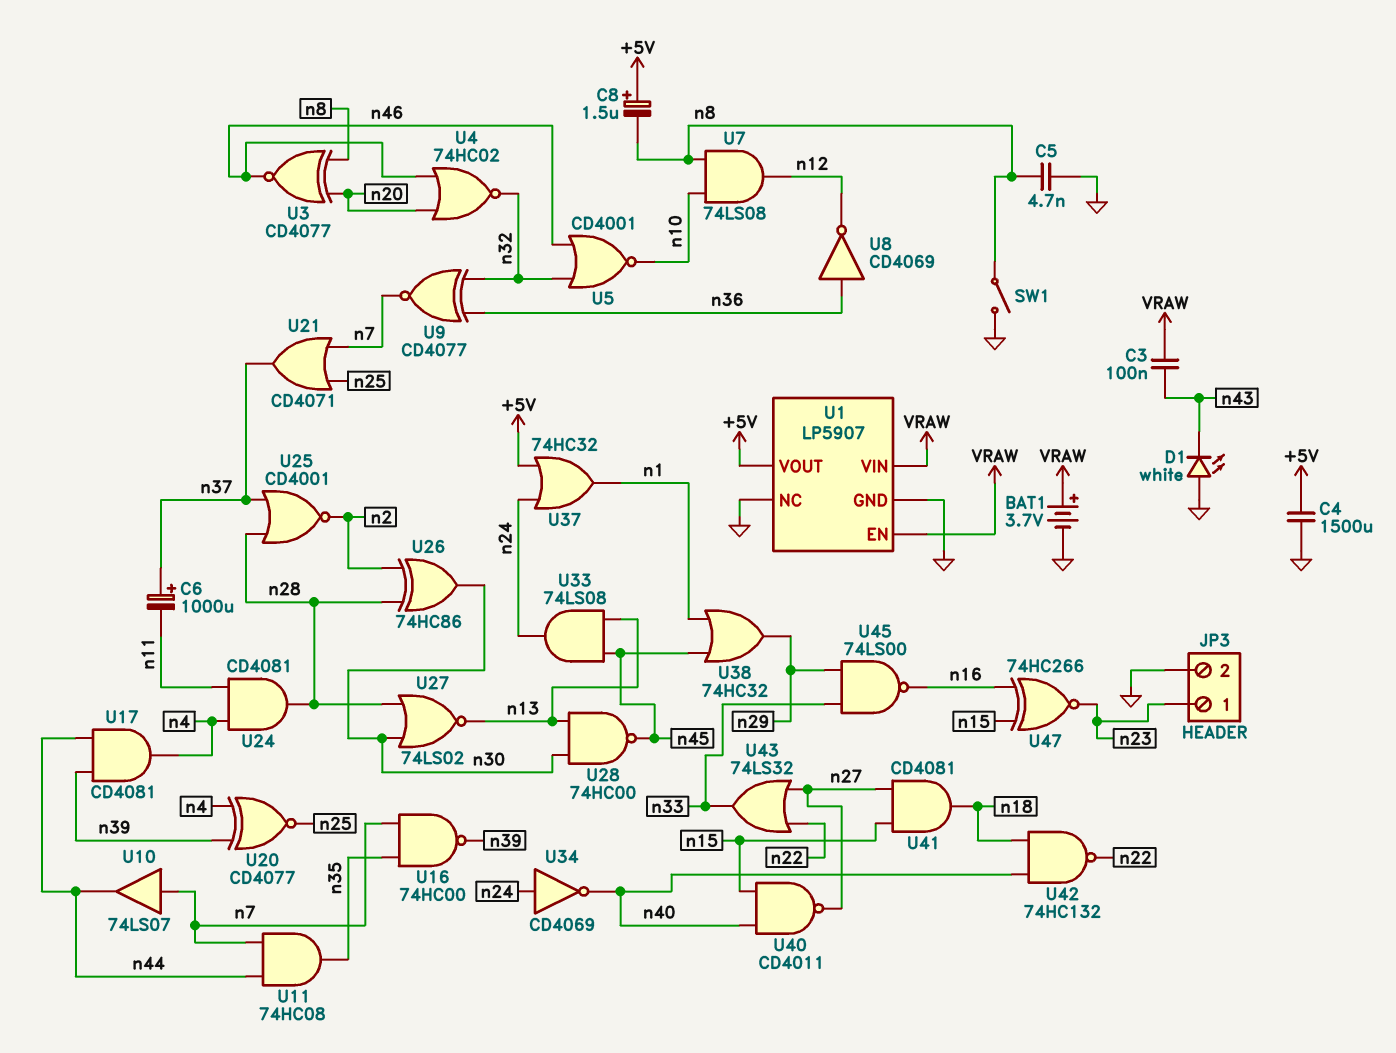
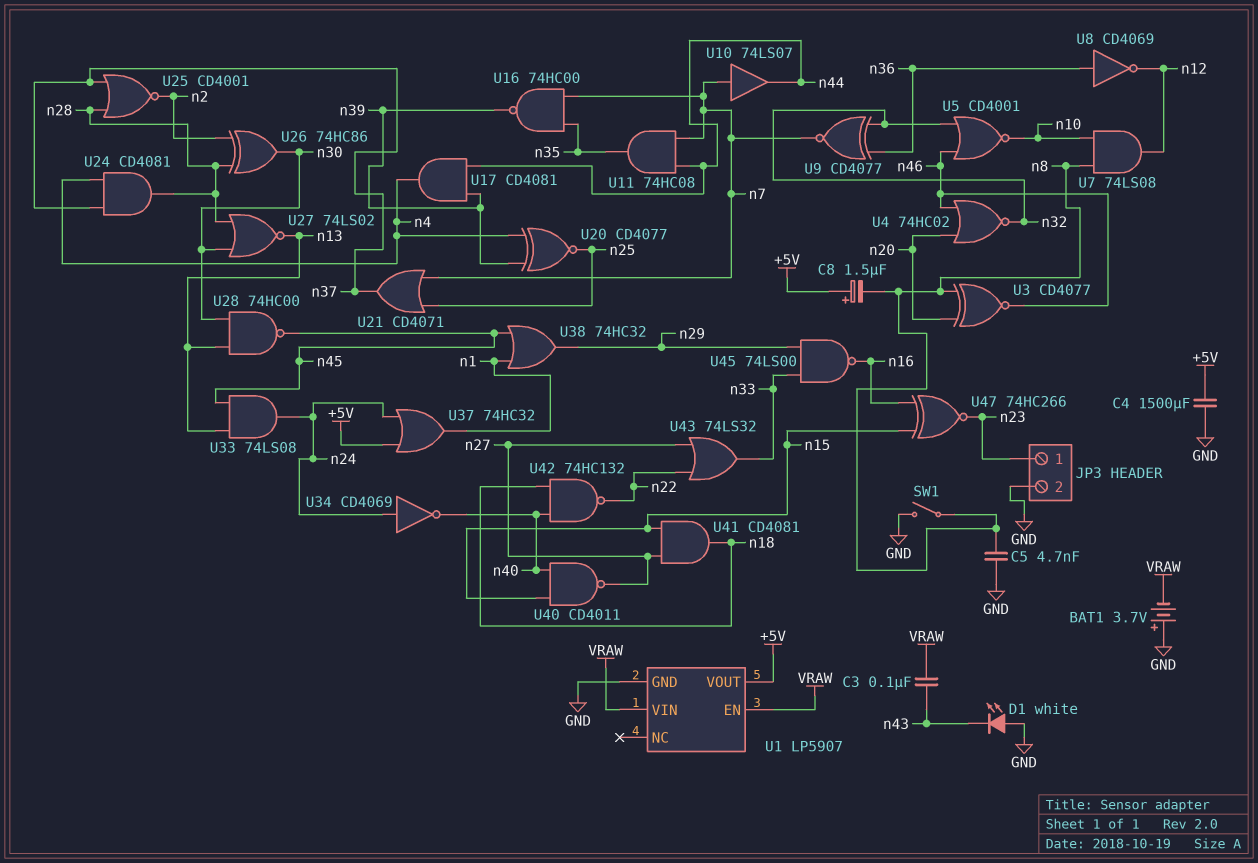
BAT1: 3.7V (plus VRAW, minus GND) -> 3.7V (plus GND, minus VRAW)
C6: 1000uF (plus n37, minus n11) -> none
U1 pin NC: GND -> none
U24: AND CD4081 (in n4, in n11, out n28) -> AND CD4081 (in n4, in n37, out n28)

